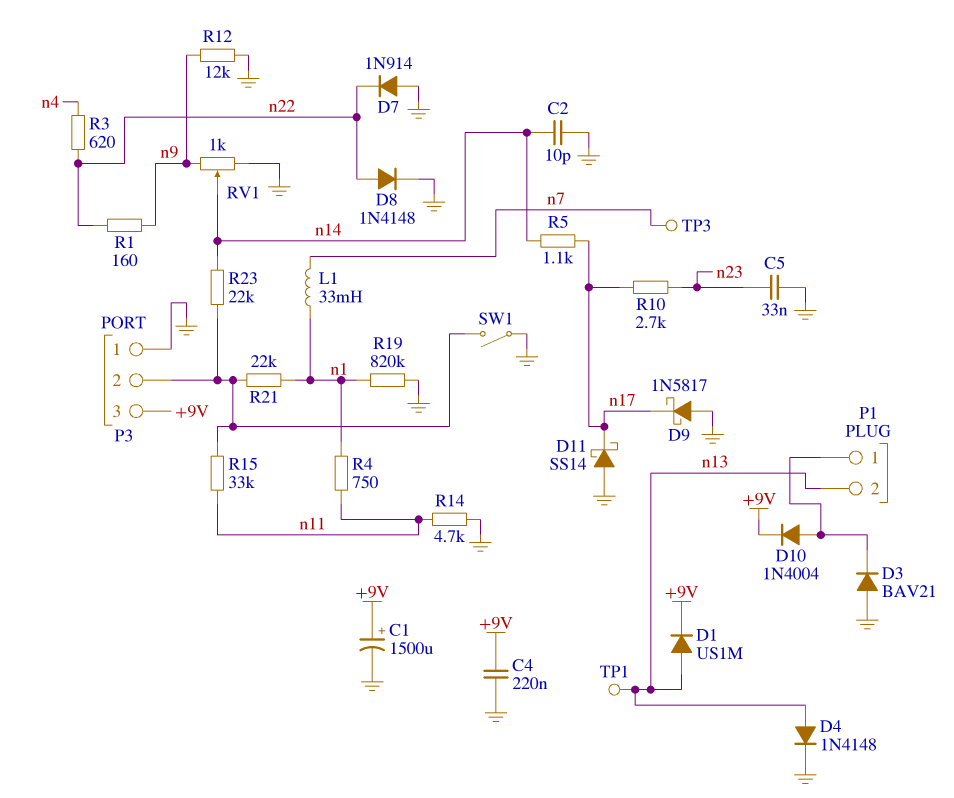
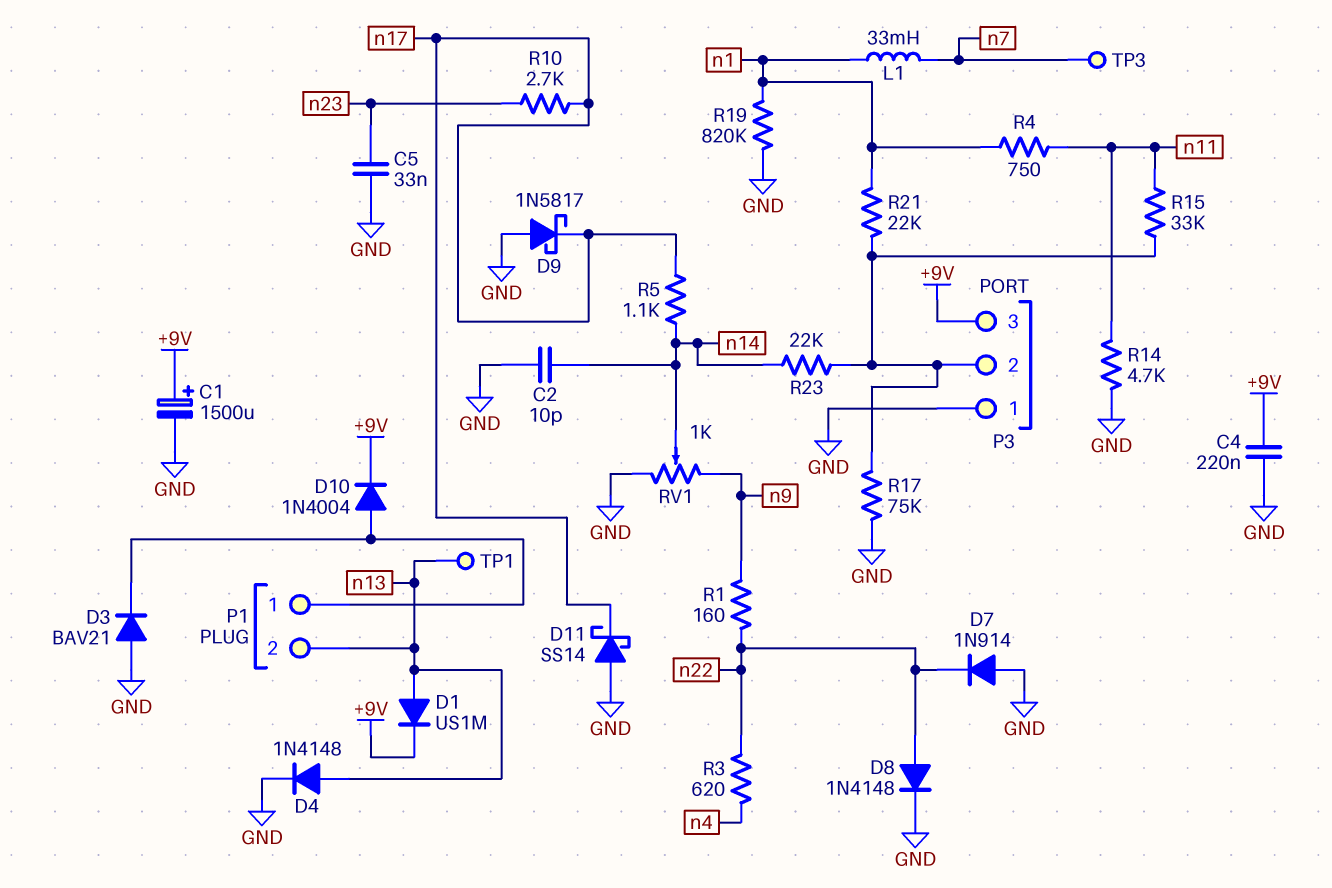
R12: 12k (GND, n9) -> none
R17: none -> 75k (GND, P3/2)
SW1: switch (GND, P3/2) -> none

